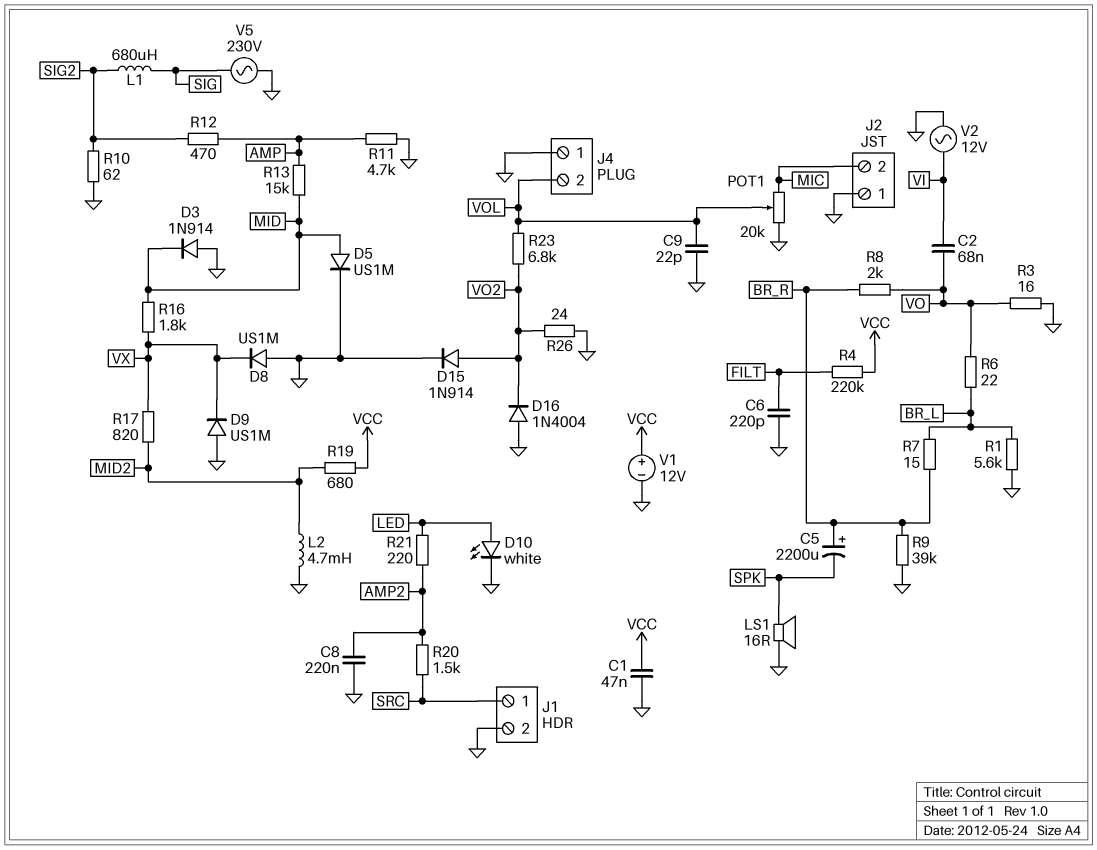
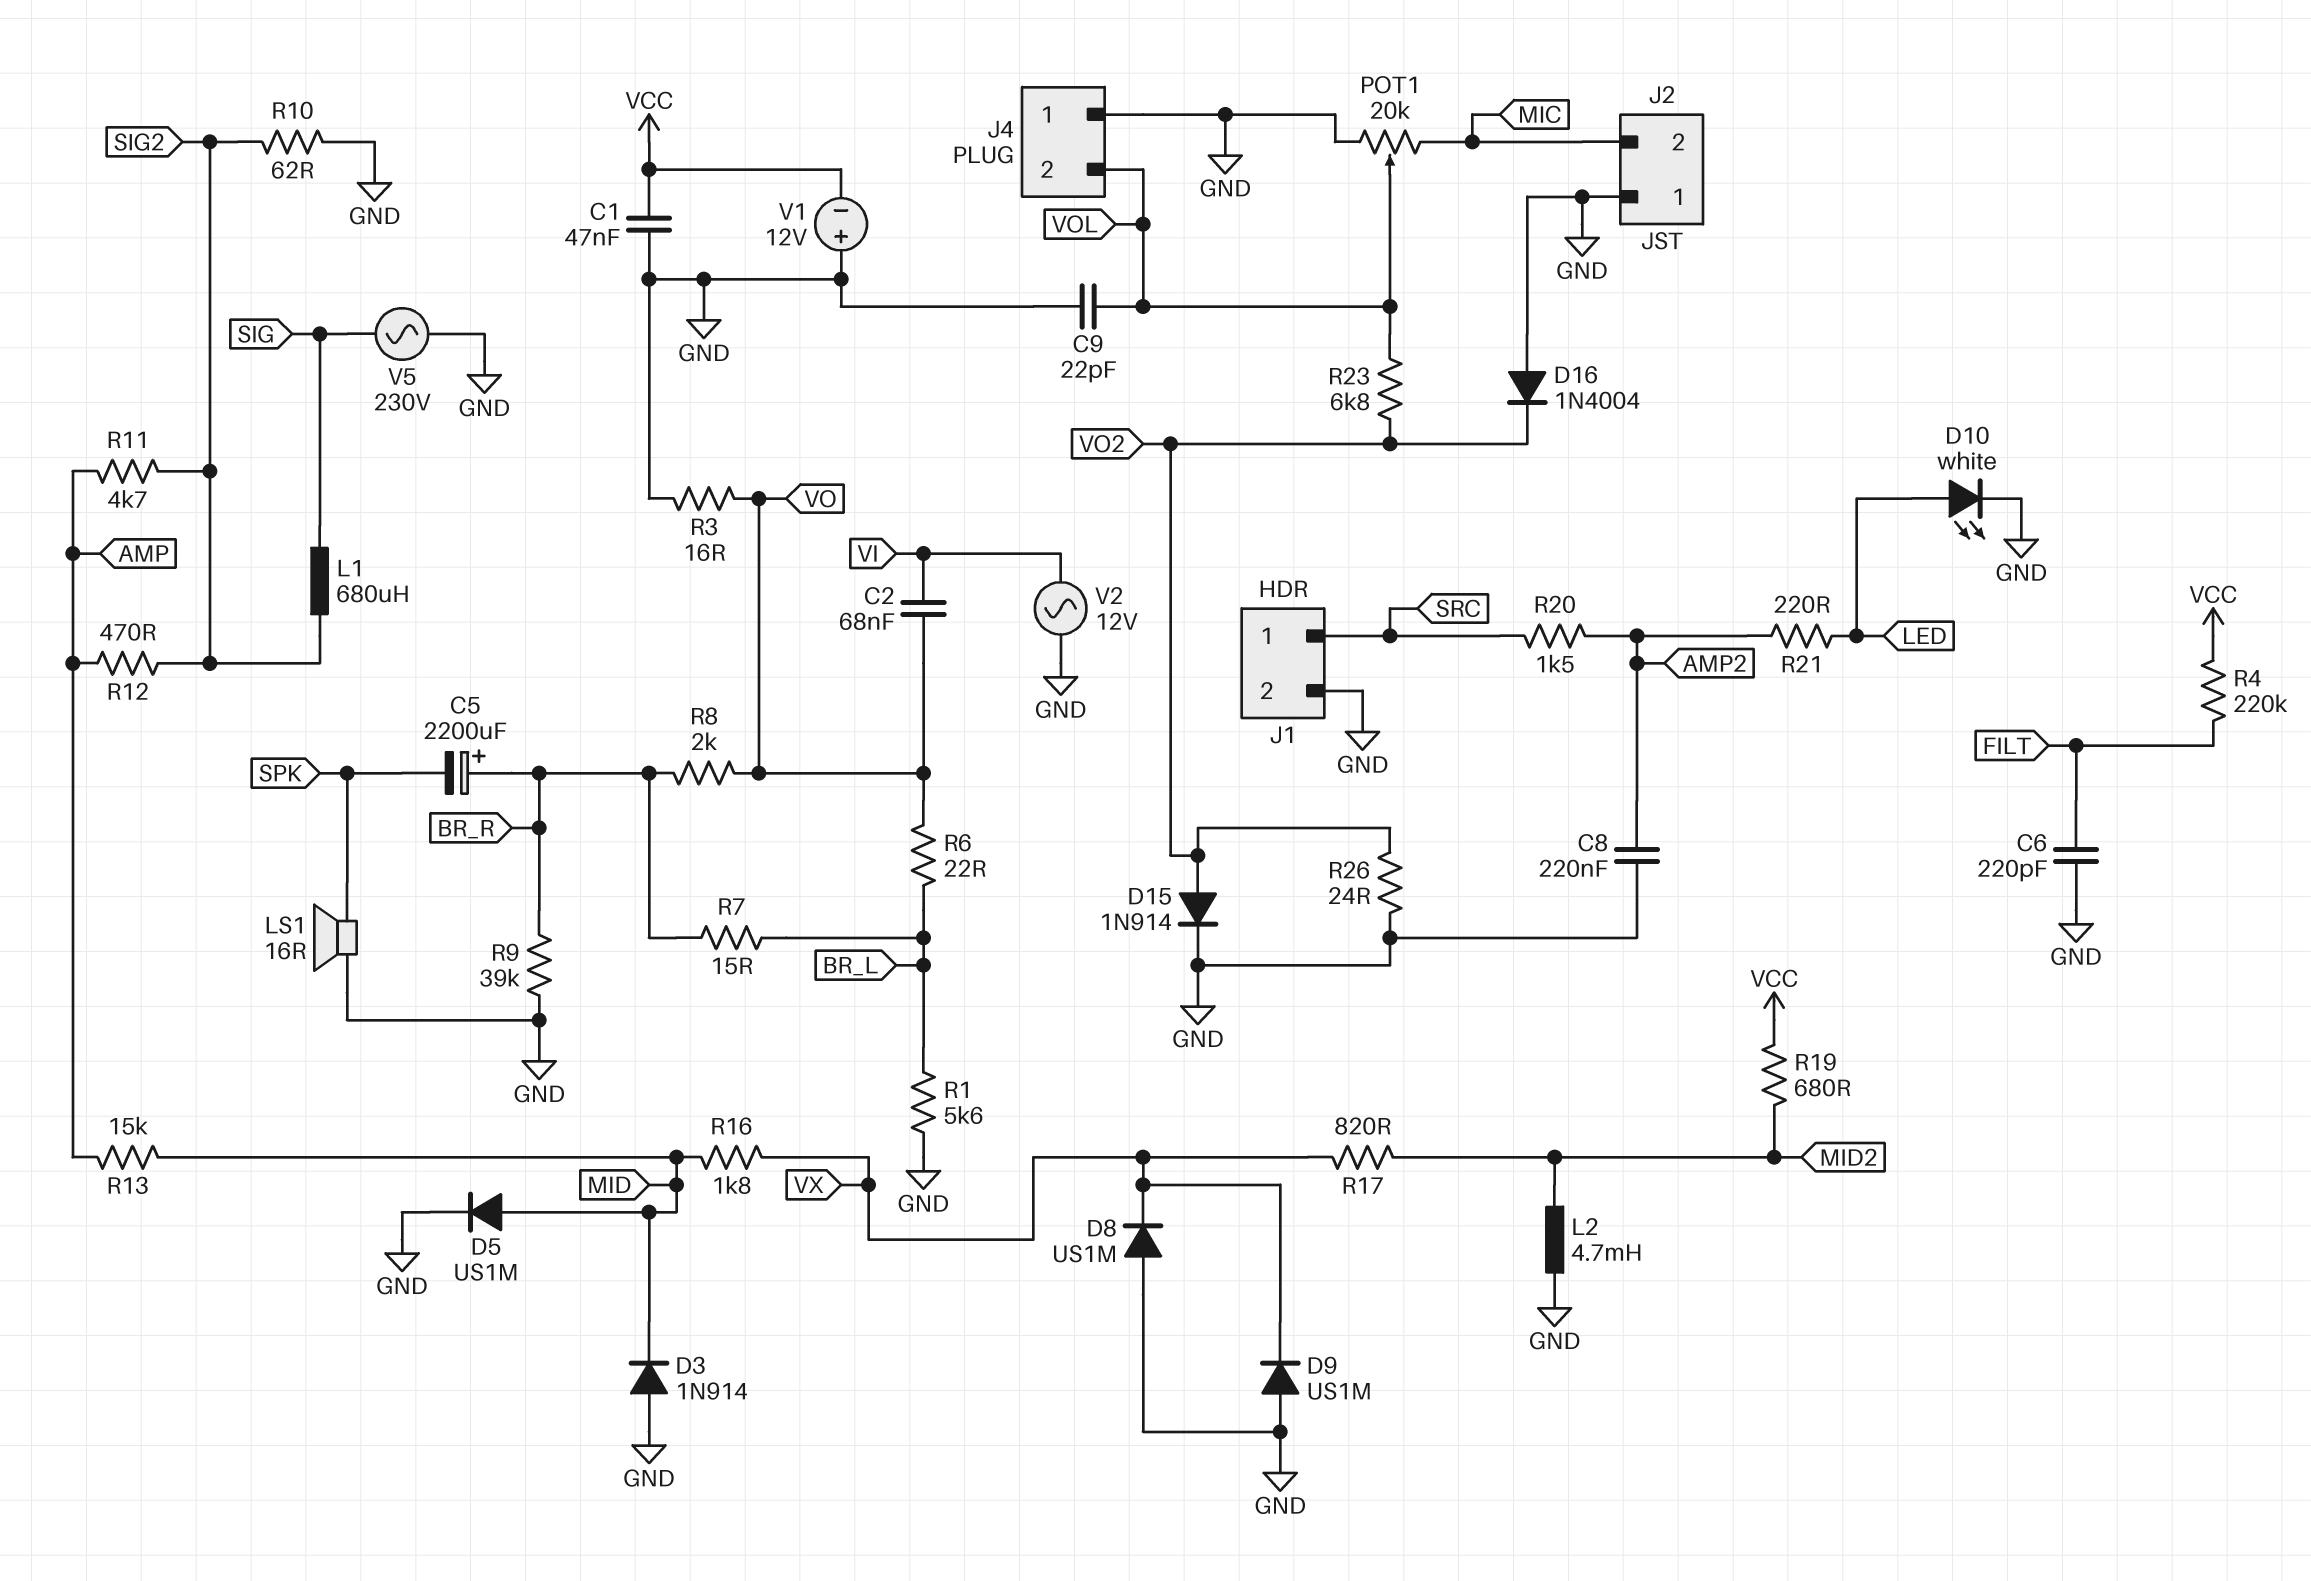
R11: 4.7k (AMP, GND) -> 4.7k (AMP, SIG2)
V1: 12V (plus VCC, minus GND) -> 12V (plus GND, minus VCC)

